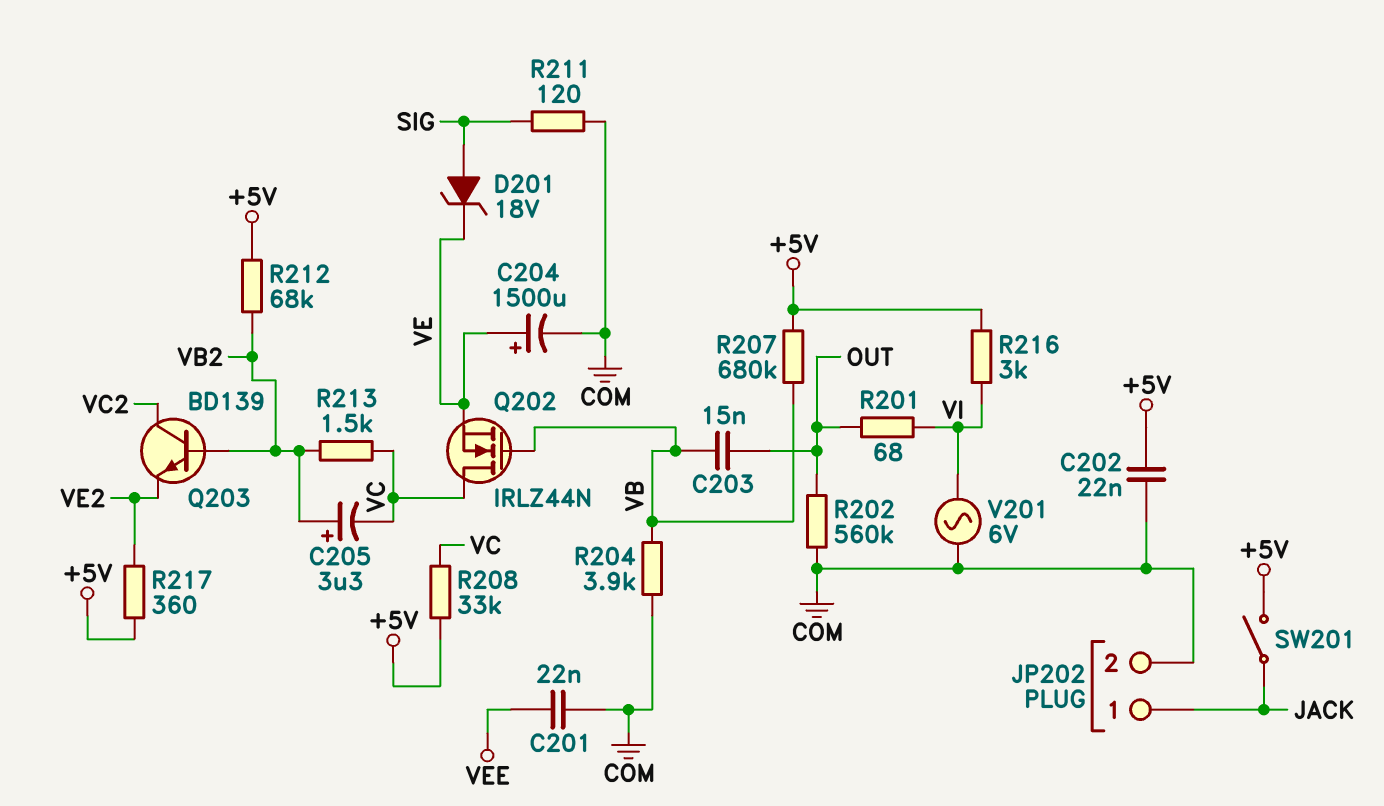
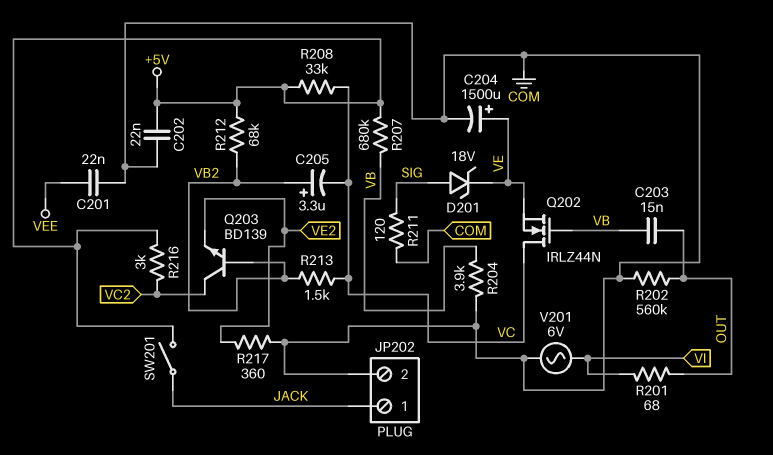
R216: 3k (+5V, VI) -> 3k (+5V, VC2)
R217: 360 (+5V, VE2) -> 360 (COM, VE2)

